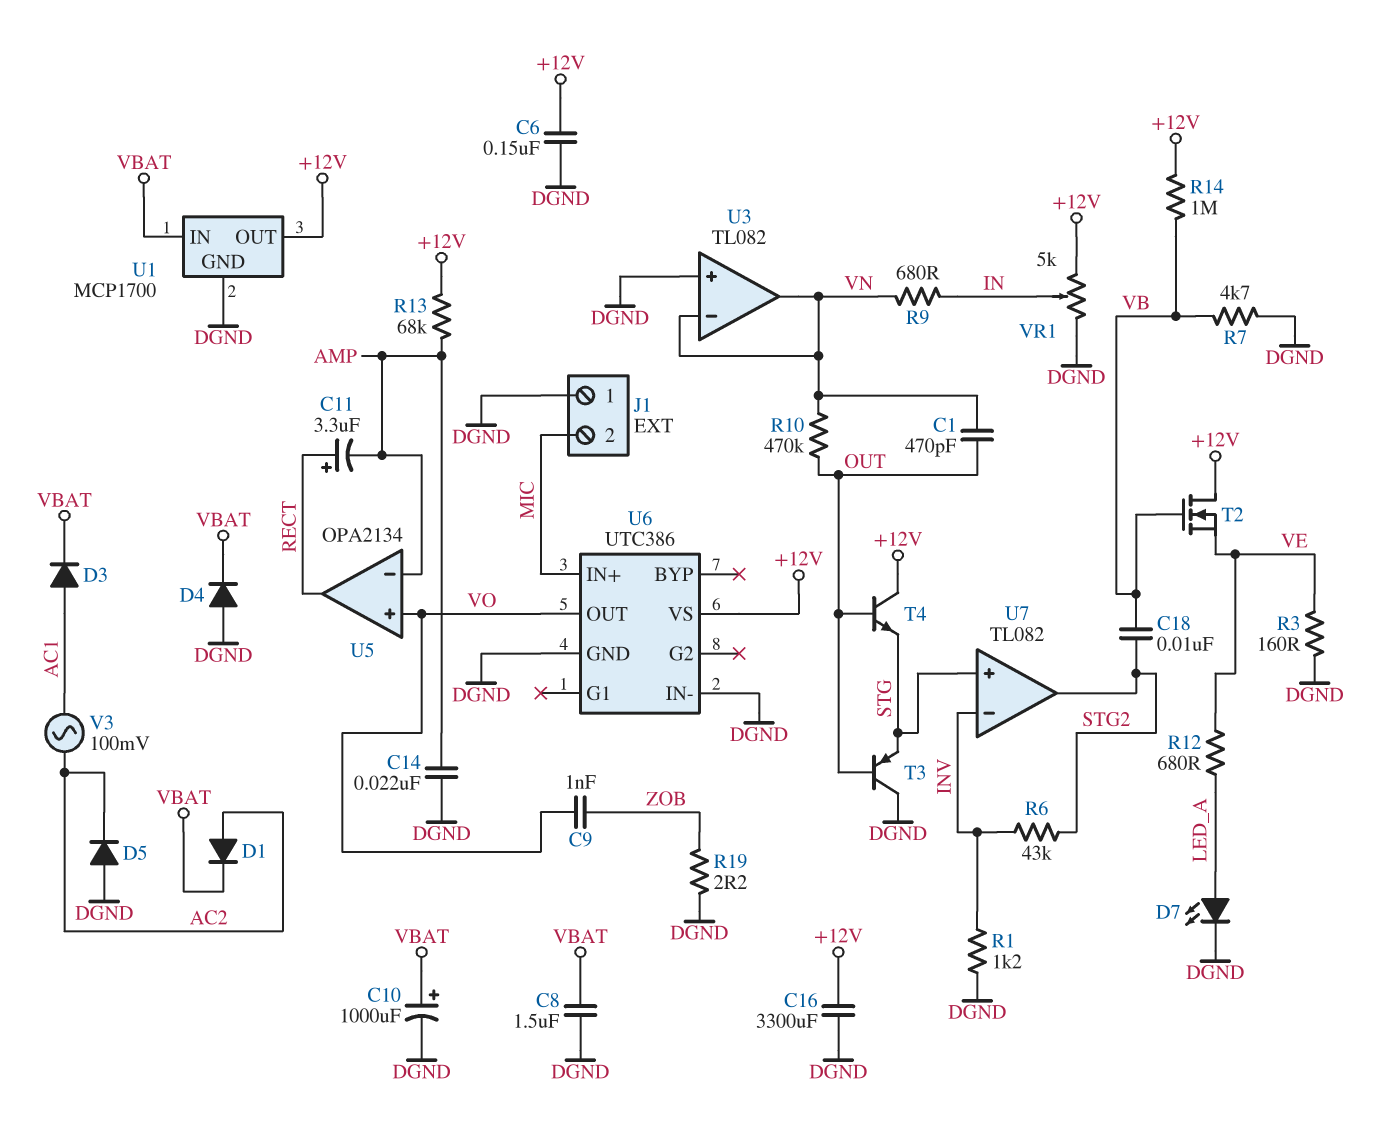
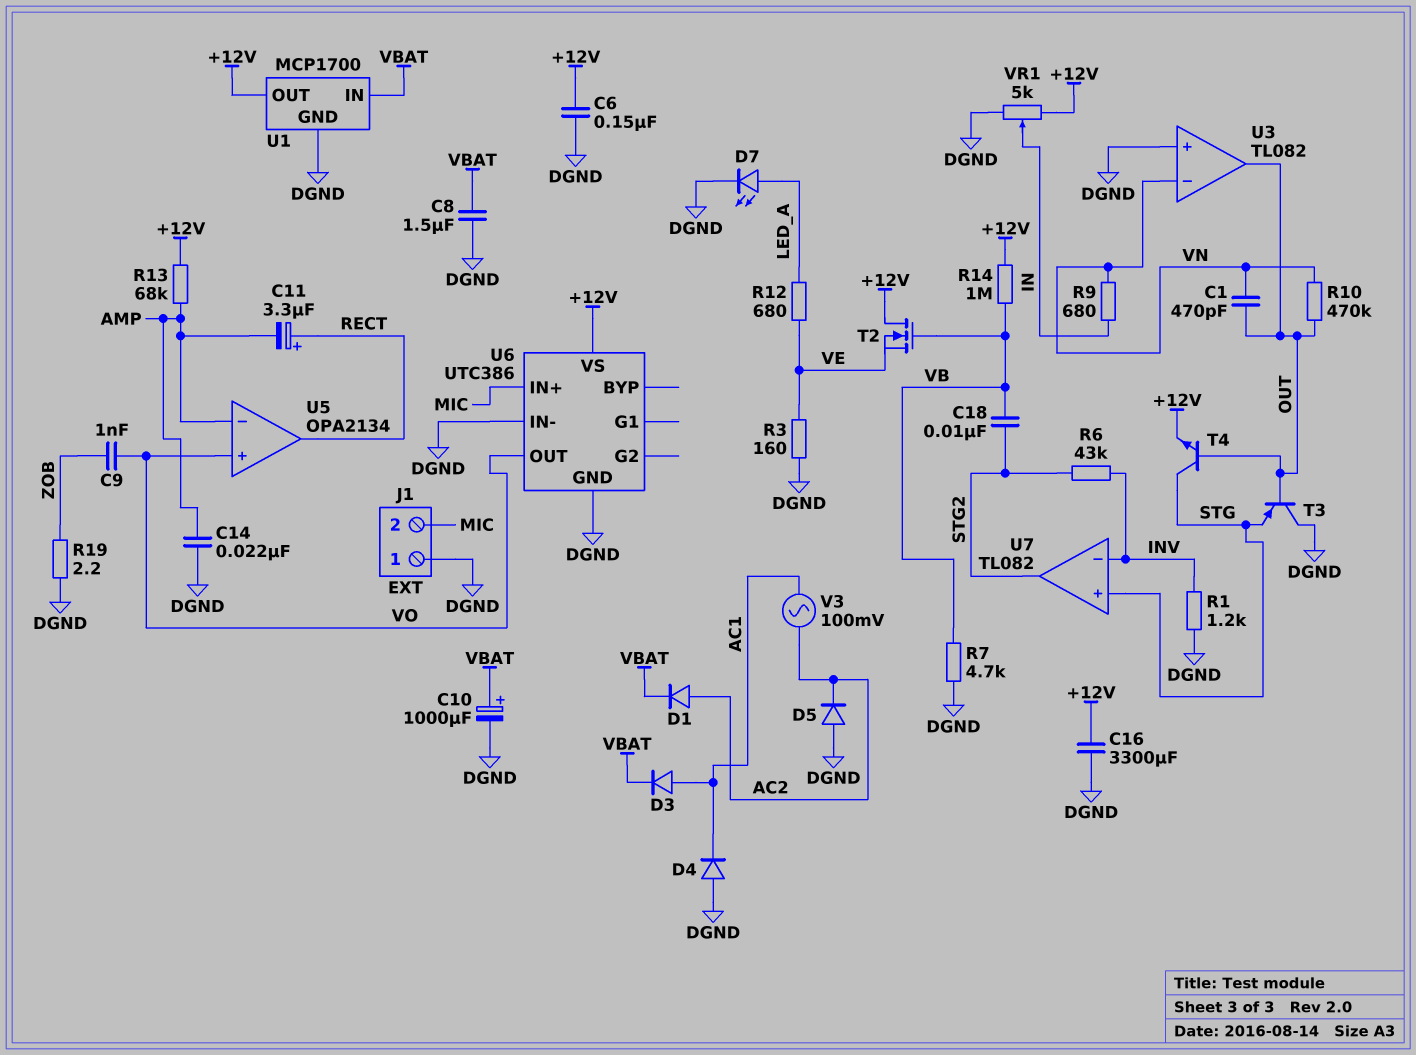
D4: diode (A DGND, K VBAT) -> diode (A DGND, K AC1)
T4: NPN (B OUT, C +12V, E STG) -> NPN (B OUT, C STG, E +12V)
U3 pin out: VN -> OUT

